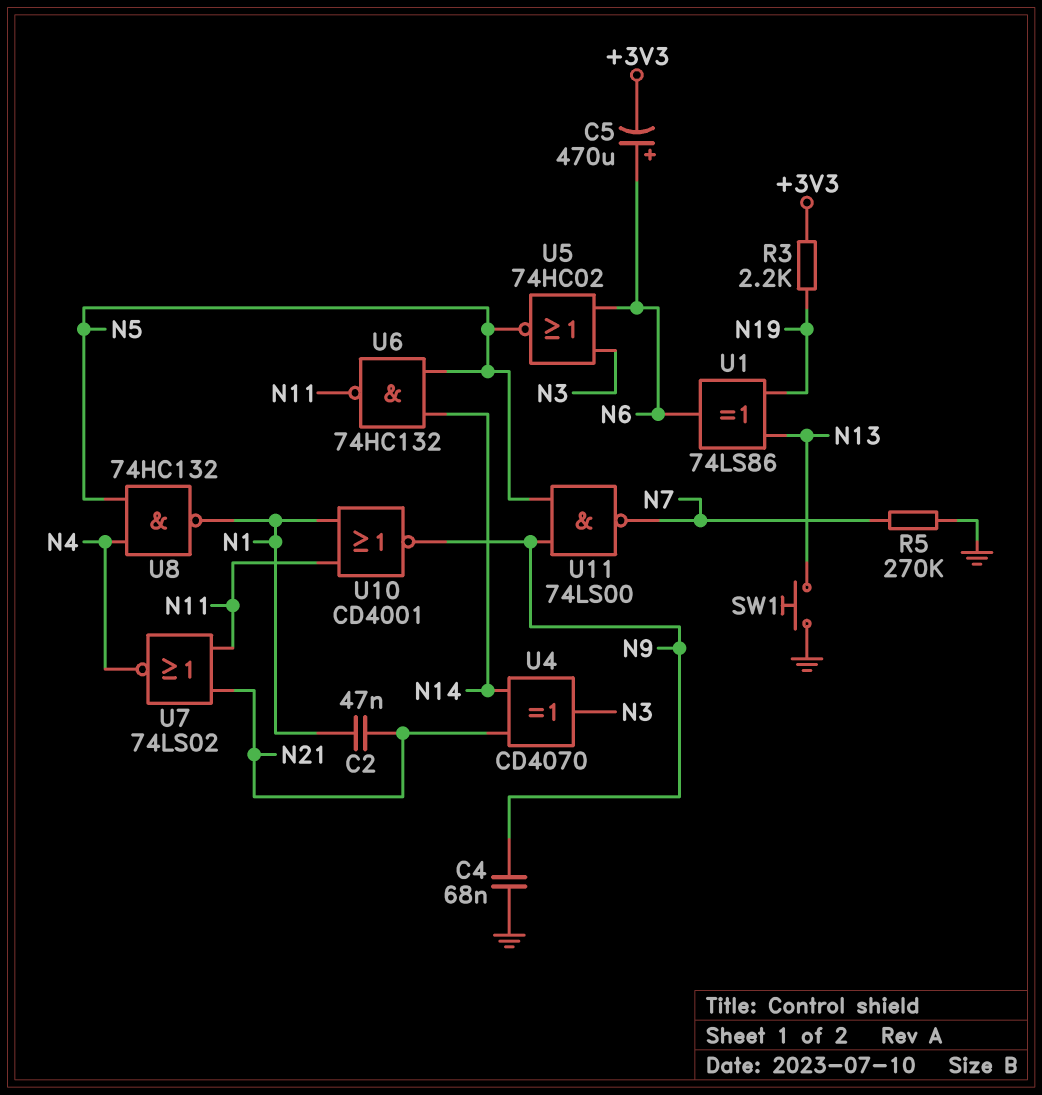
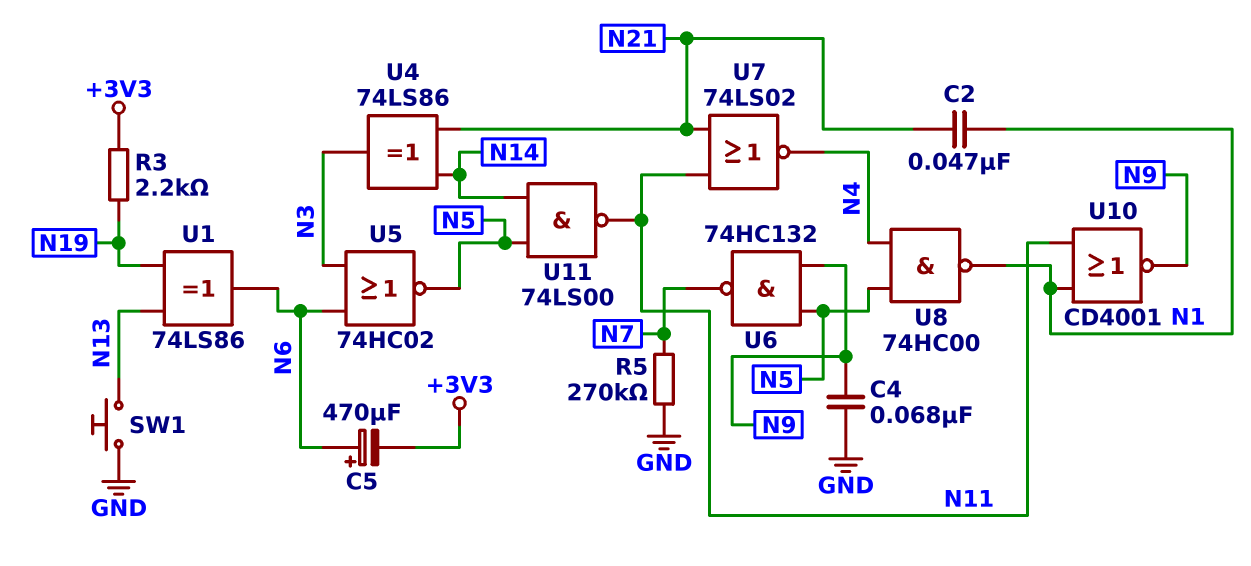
U4: XOR CD4070 (in N14, in N21, out N3) -> XOR 74LS86 (in N14, in N21, out N3)
U6: NAND 74HC132 (in N5, in N14, out N11) -> NAND 74HC132 (in N5, in N9, out N7)
U8: NAND 74HC132 (in N4, in N5, out N1) -> NAND 74HC00 (in N4, in N5, out N1)
U11: NAND 74LS00 (in N5, in N9, out N7) -> NAND 74LS00 (in N5, in N14, out N11)

